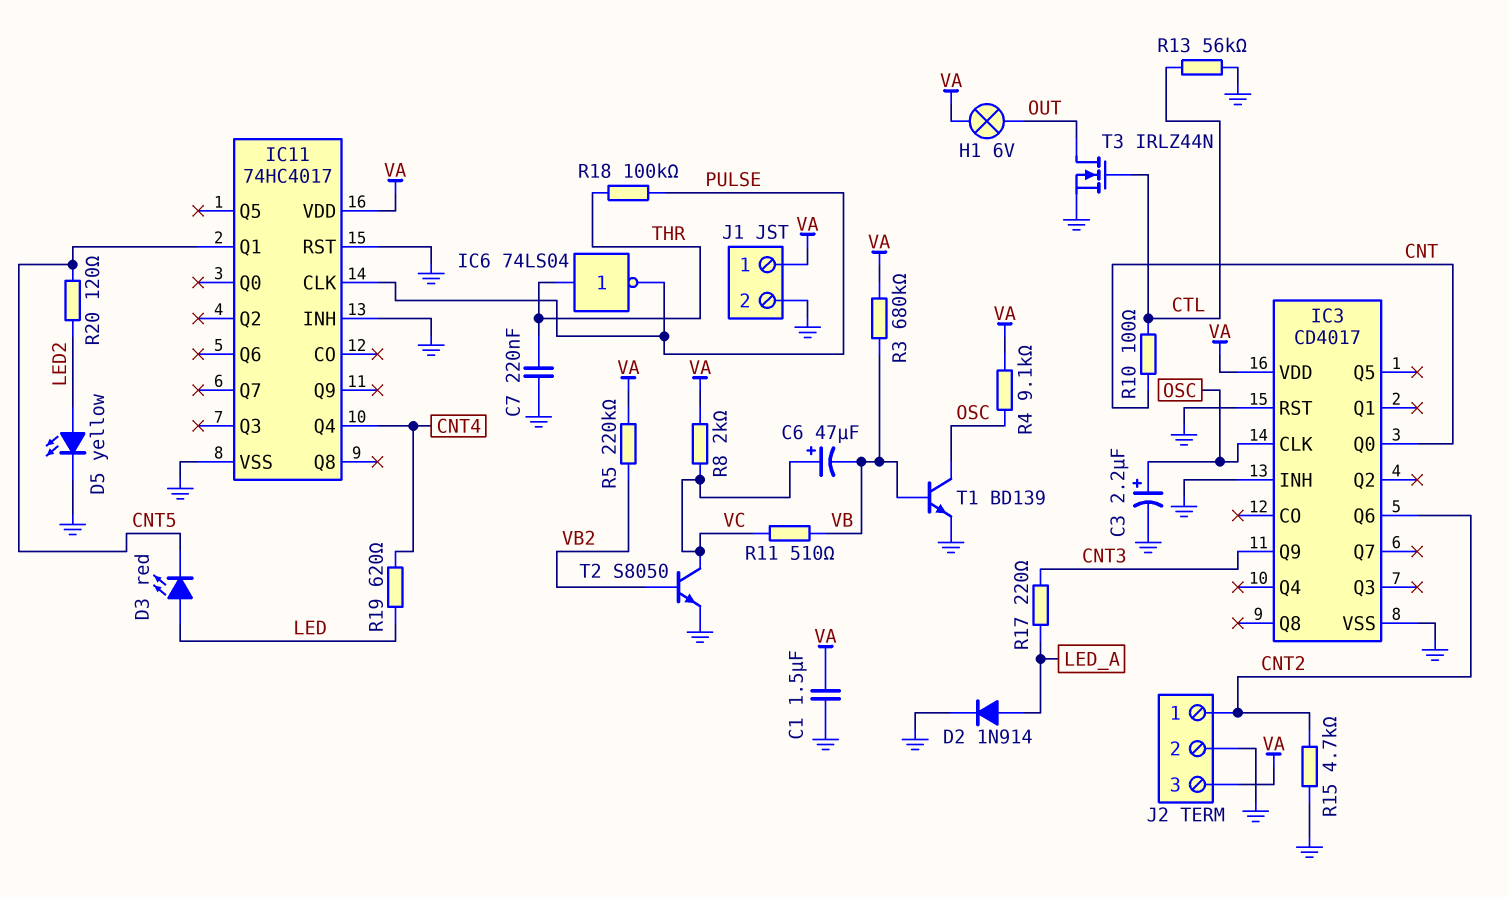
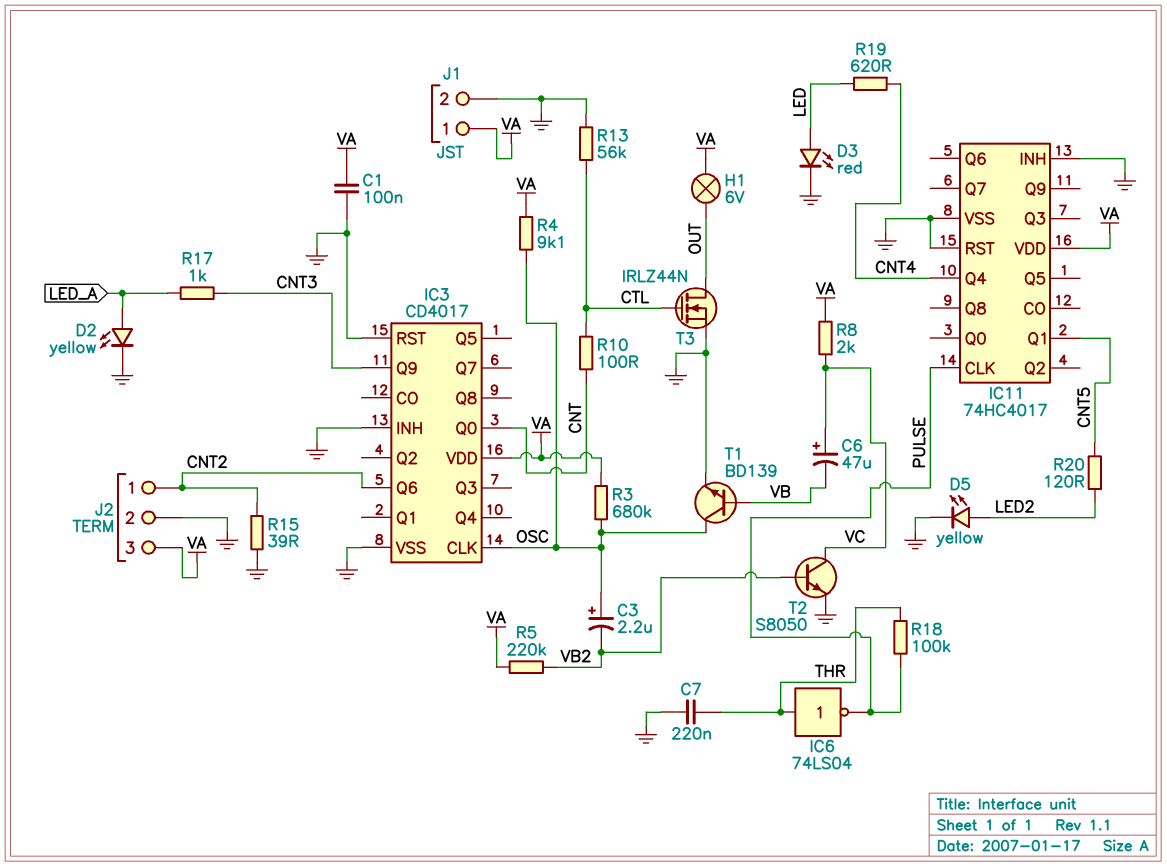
C1: 1.5uF (GND, VA) -> 100nF (GND, VA)
C3: 2.2uF (plus OSC, minus GND) -> 2.2uF (plus OSC, minus VB2)
D2: diode 1N914 (A LED_A, K GND) -> LED yellow (A LED_A, K GND)
D3: LED red (A LED, K CNT5) -> LED red (A LED, K GND)
R3: 680k (VA, VB) -> 680k (OSC, VA)
R11: 510 (VB, VC) -> none
R15: 4.7k (CNT2, GND) -> 39 (CNT2, GND)
R17: 220 (CNT3, LED_A) -> 1k (CNT3, LED_A)

